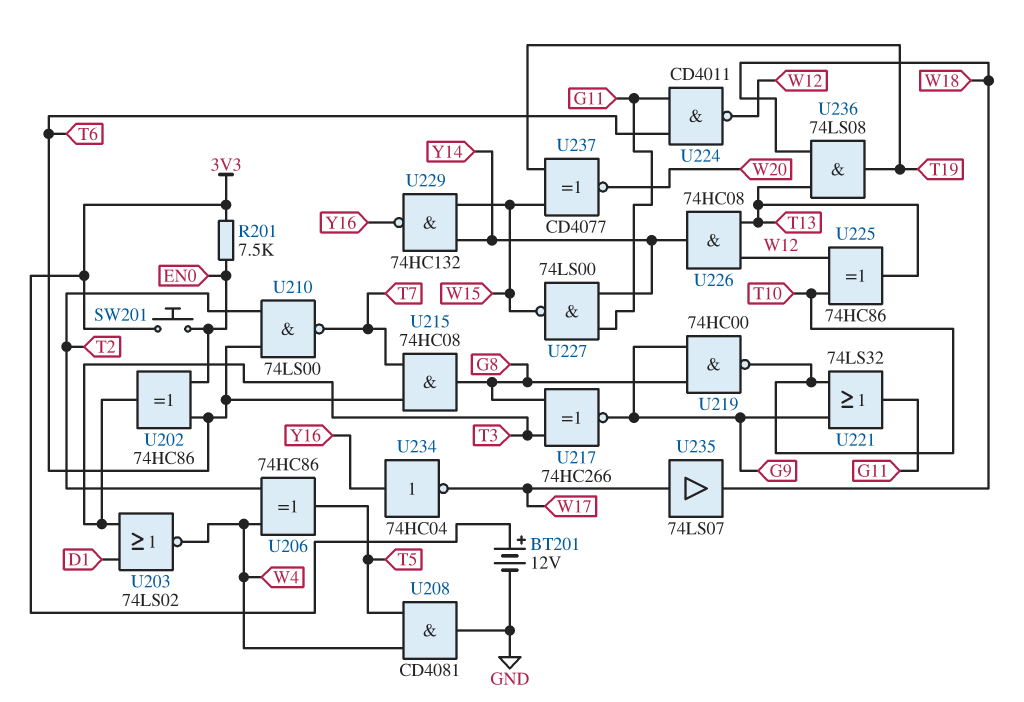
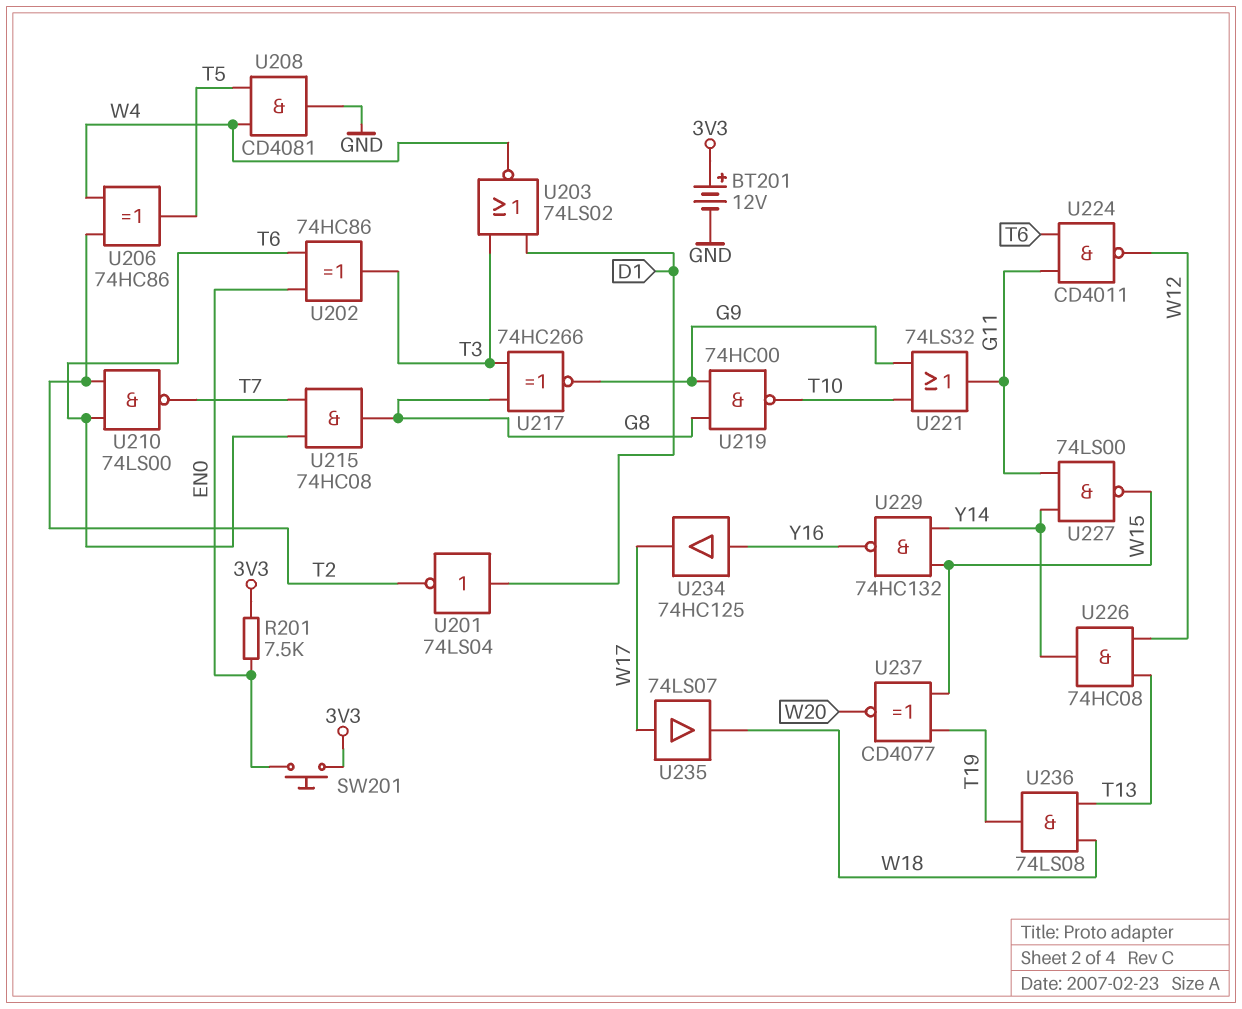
U201: none -> NOT 74LS04 (in D1, out T2)
U225: XOR 74HC86 (in T10, in W12, out T13) -> none
U234: NOT 74HC04 (in Y16, out W17) -> buffer 74HC125 (in Y16, out W17)

